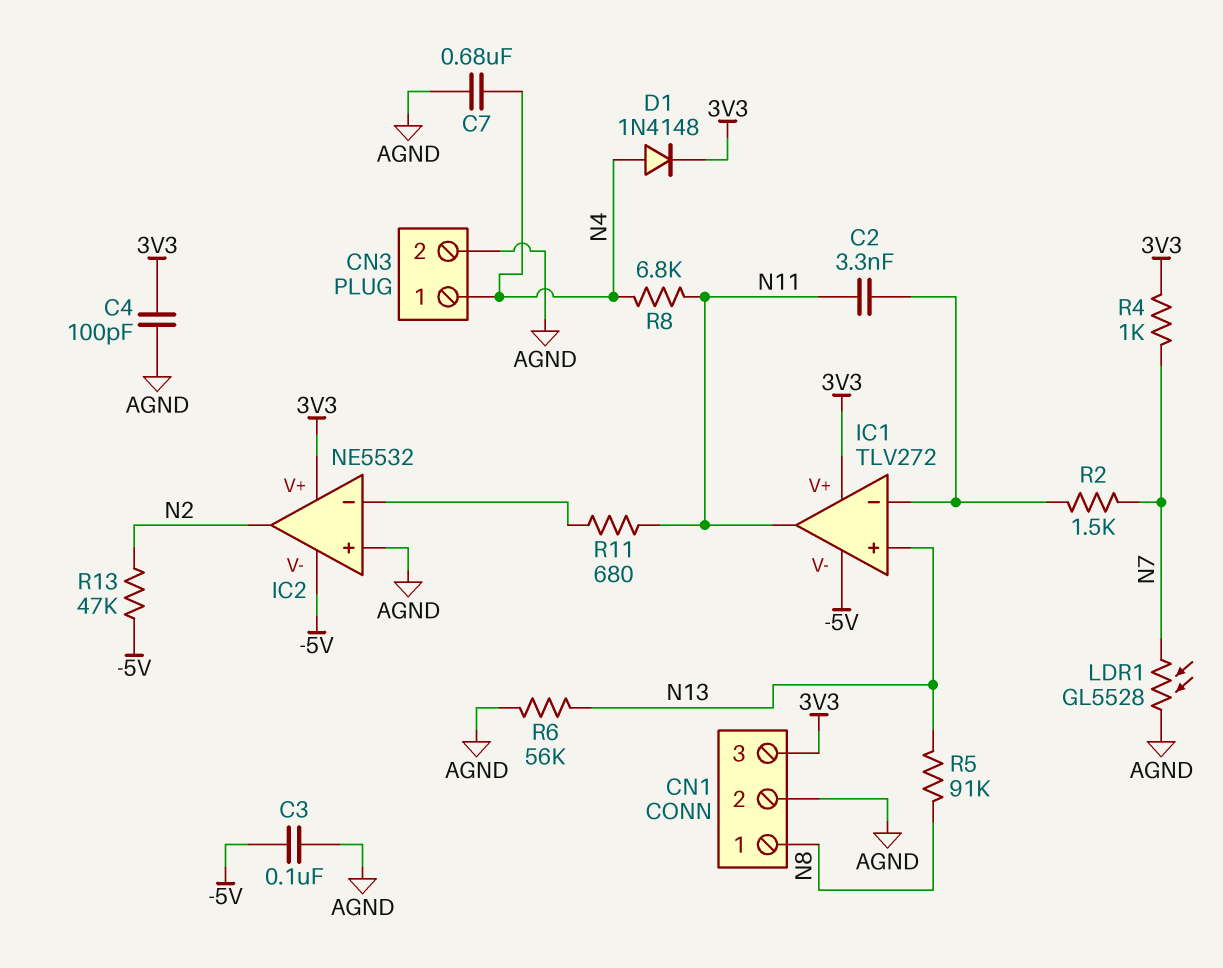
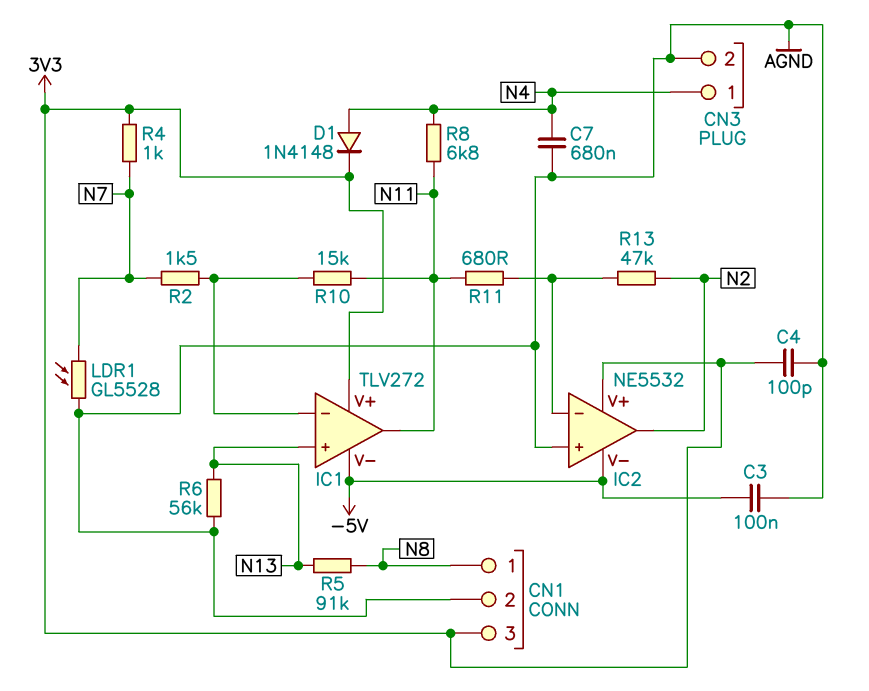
C2: 3.3nF (IC1/in-, N11) -> none
R10: none -> 15k (IC1/in-, N11)
R13: 47k (-5V, N2) -> 47k (IC2/in-, N2)

